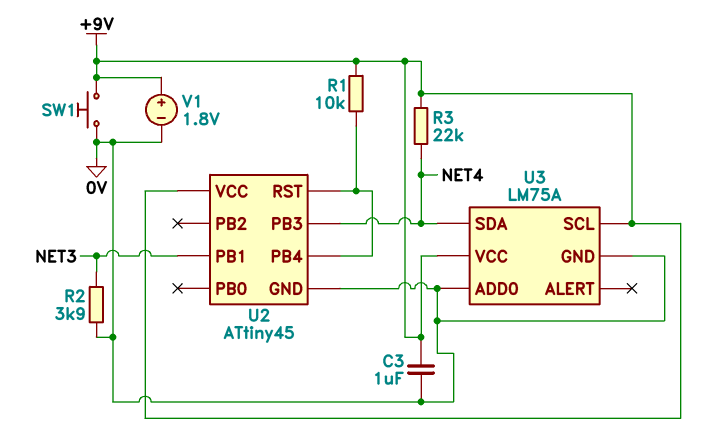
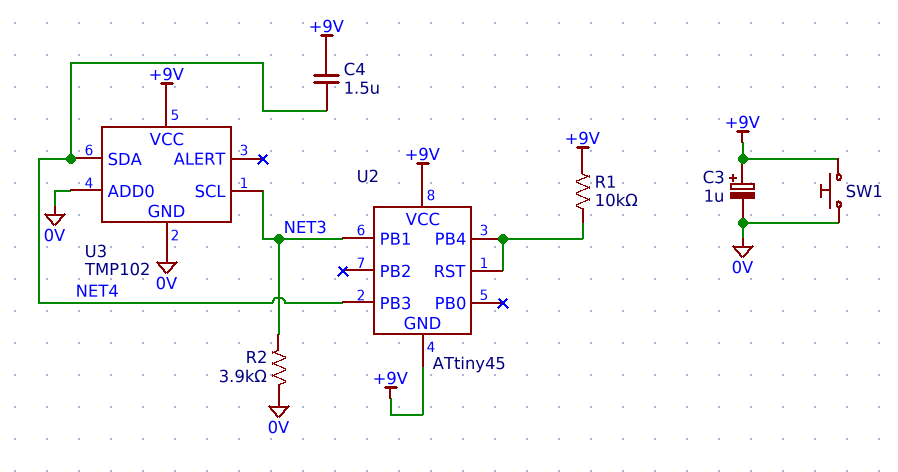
C3: 1uF (+9V, 0V) -> 1uF (plus +9V, minus 0V)
C4: none -> 1.5uF (+9V, NET4)
R3: 22k (+9V, NET4) -> none
U2 pin GND: 0V -> +9V
U3: LM75A -> TMP102
U3 pin SCL: +9V -> NET3
V1: 1.8V (plus +9V, minus 0V) -> none

